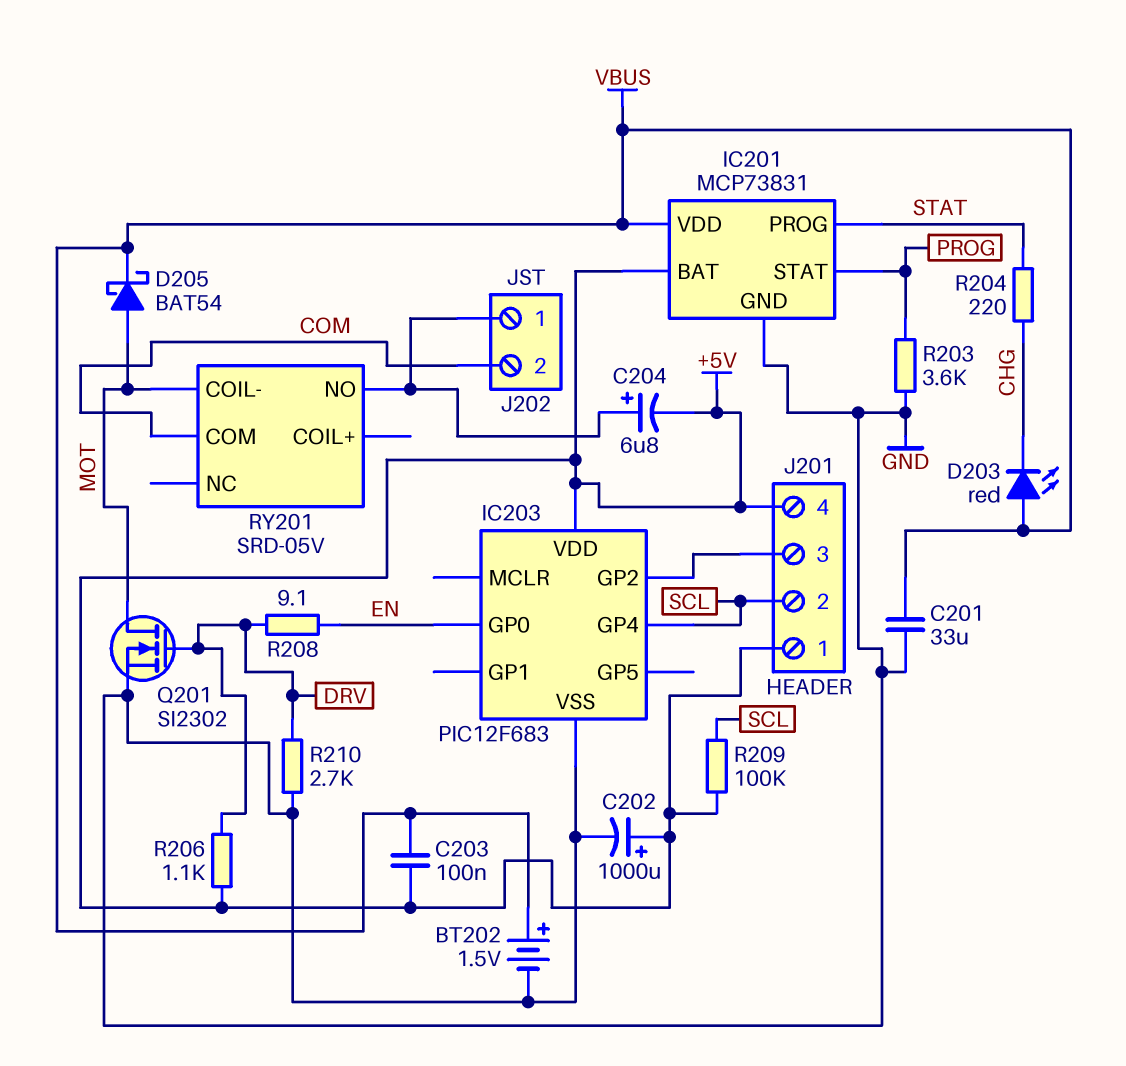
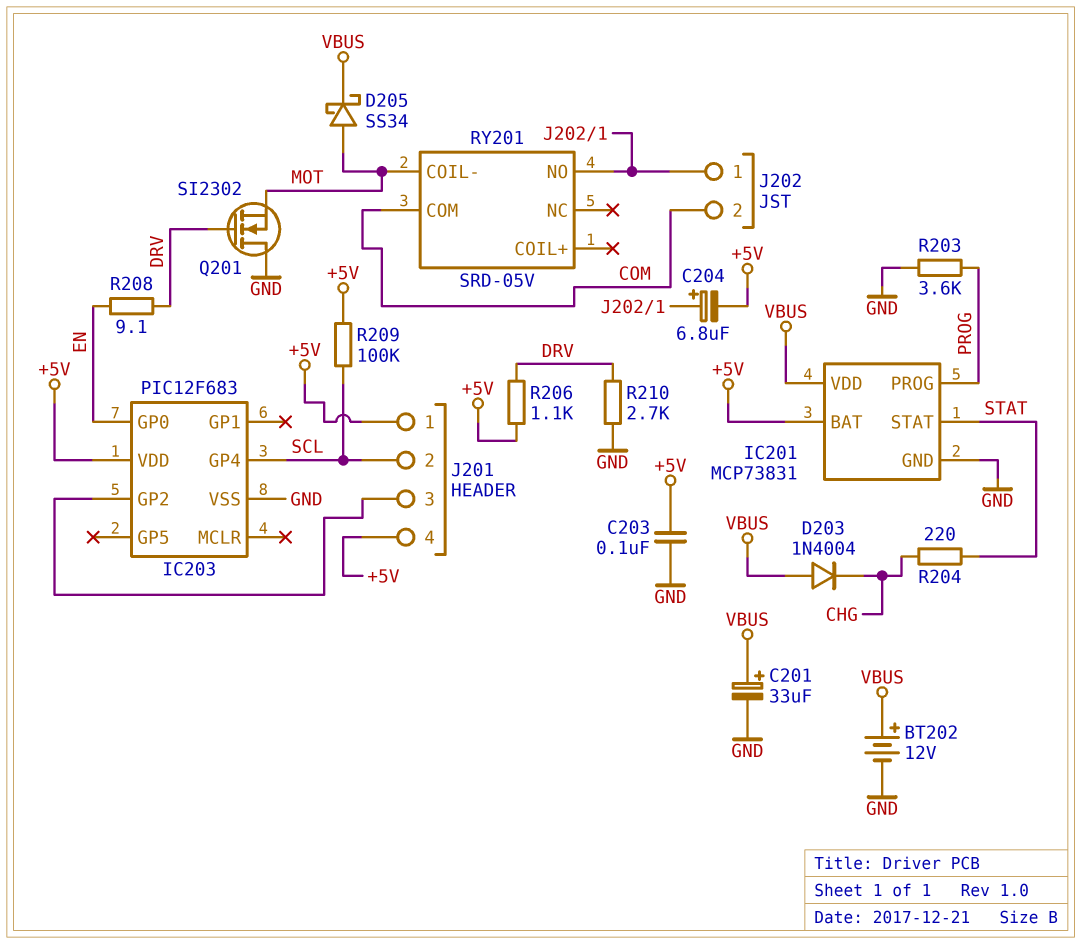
BT202: 1.5V (plus VBUS, minus GND) -> 12V (plus VBUS, minus GND)
C201: 33uF (GND, VBUS) -> 33uF (plus VBUS, minus GND)
C202: 1000uF (plus +5V, minus GND) -> none
C203: 100nF (+5V, VBUS) -> 100nF (+5V, GND)
D203: LED red (A VBUS, K CHG) -> diode 1N4004 (A VBUS, K CHG)
D205: schottky BAT54 (A MOT, K VBUS) -> schottky SS34 (A MOT, K VBUS)
IC201 pin PROG: STAT -> PROG
IC201 pin STAT: PROG -> STAT
Q201: NMOS SI2302 (G DRV, D MOT, S GND) -> NMOS SI2302 (G DRV, D GND, S MOT)

